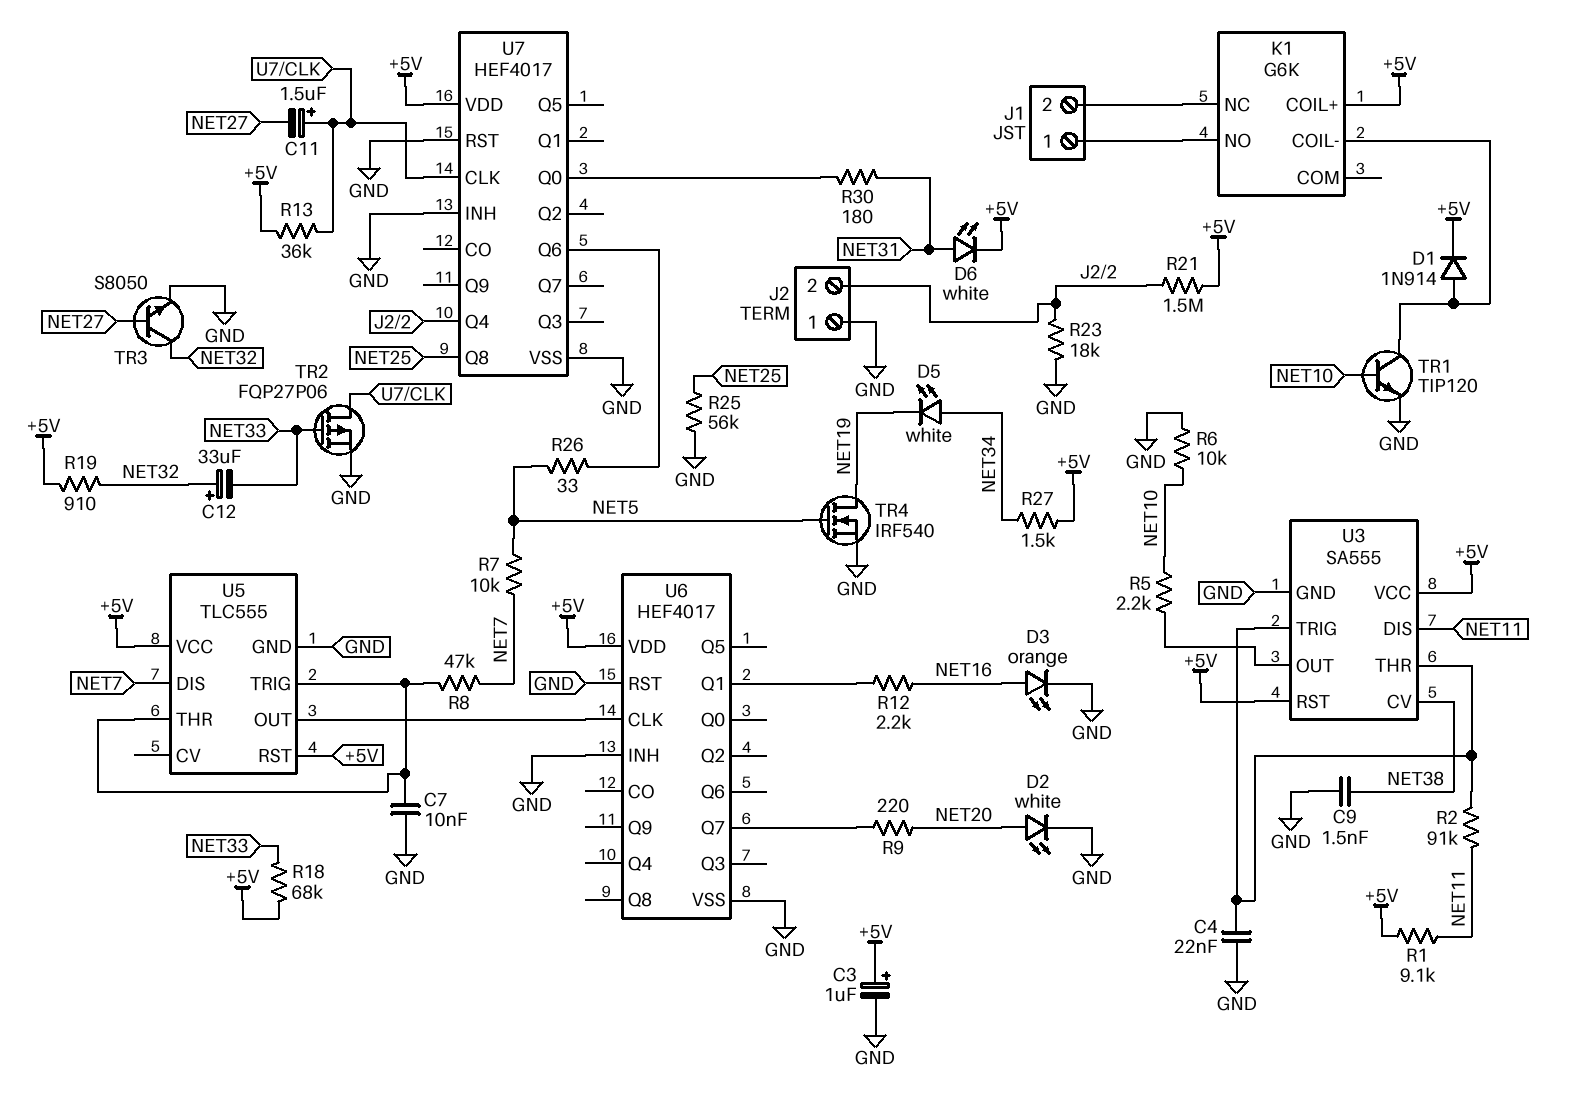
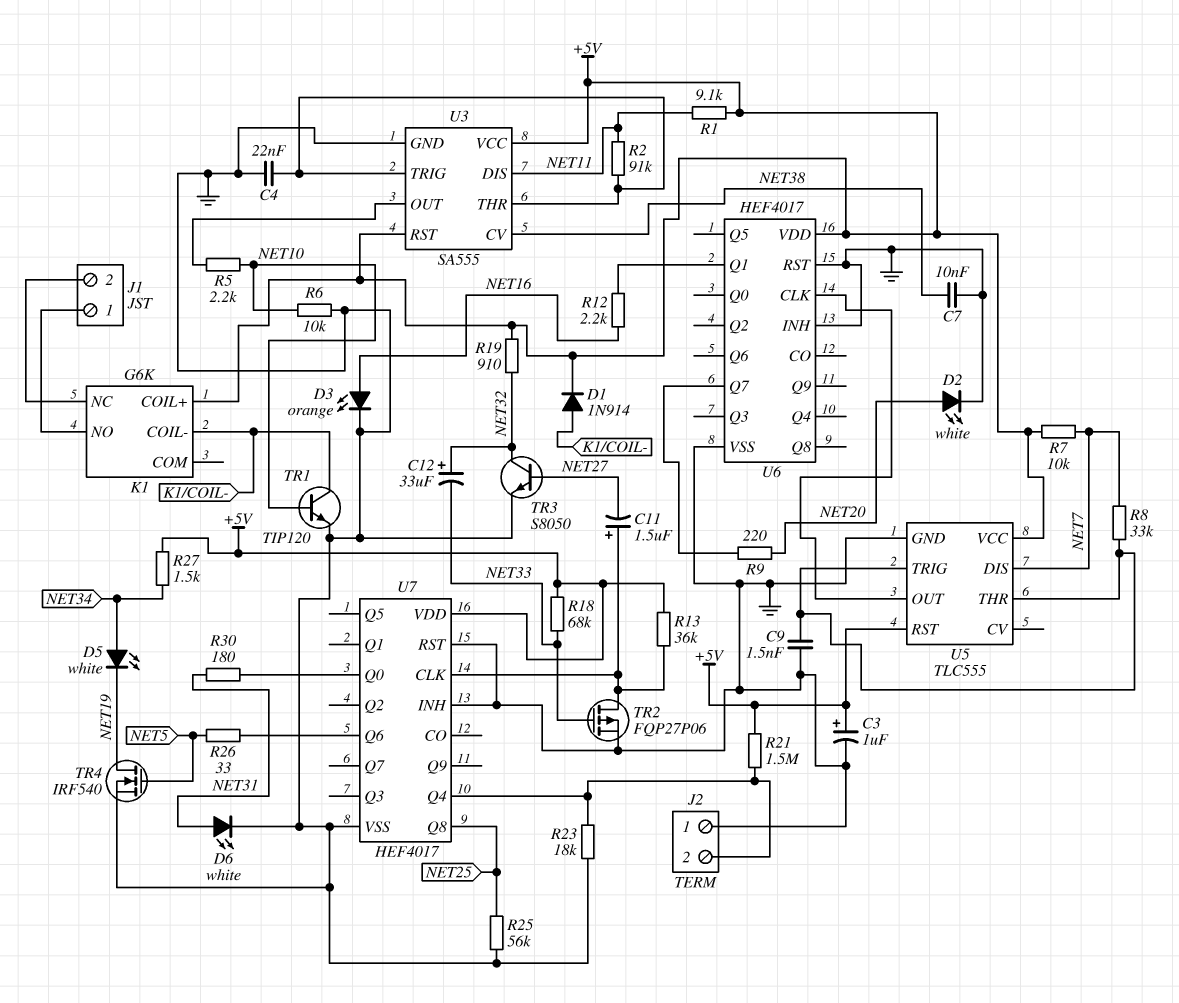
C7: 10nF (GND, U5/THR) -> 10nF (GND, NET38)
C9: 1.5nF (GND, NET38) -> 1.5nF (GND, U5/THR)
D6: LED white (A NET31, K +5V) -> LED white (A NET31, K GND)
R7: 10k (NET5, NET7) -> 10k (+5V, NET7)
R8: 47k (NET7, U5/THR) -> 33k (NET7, U5/THR)

